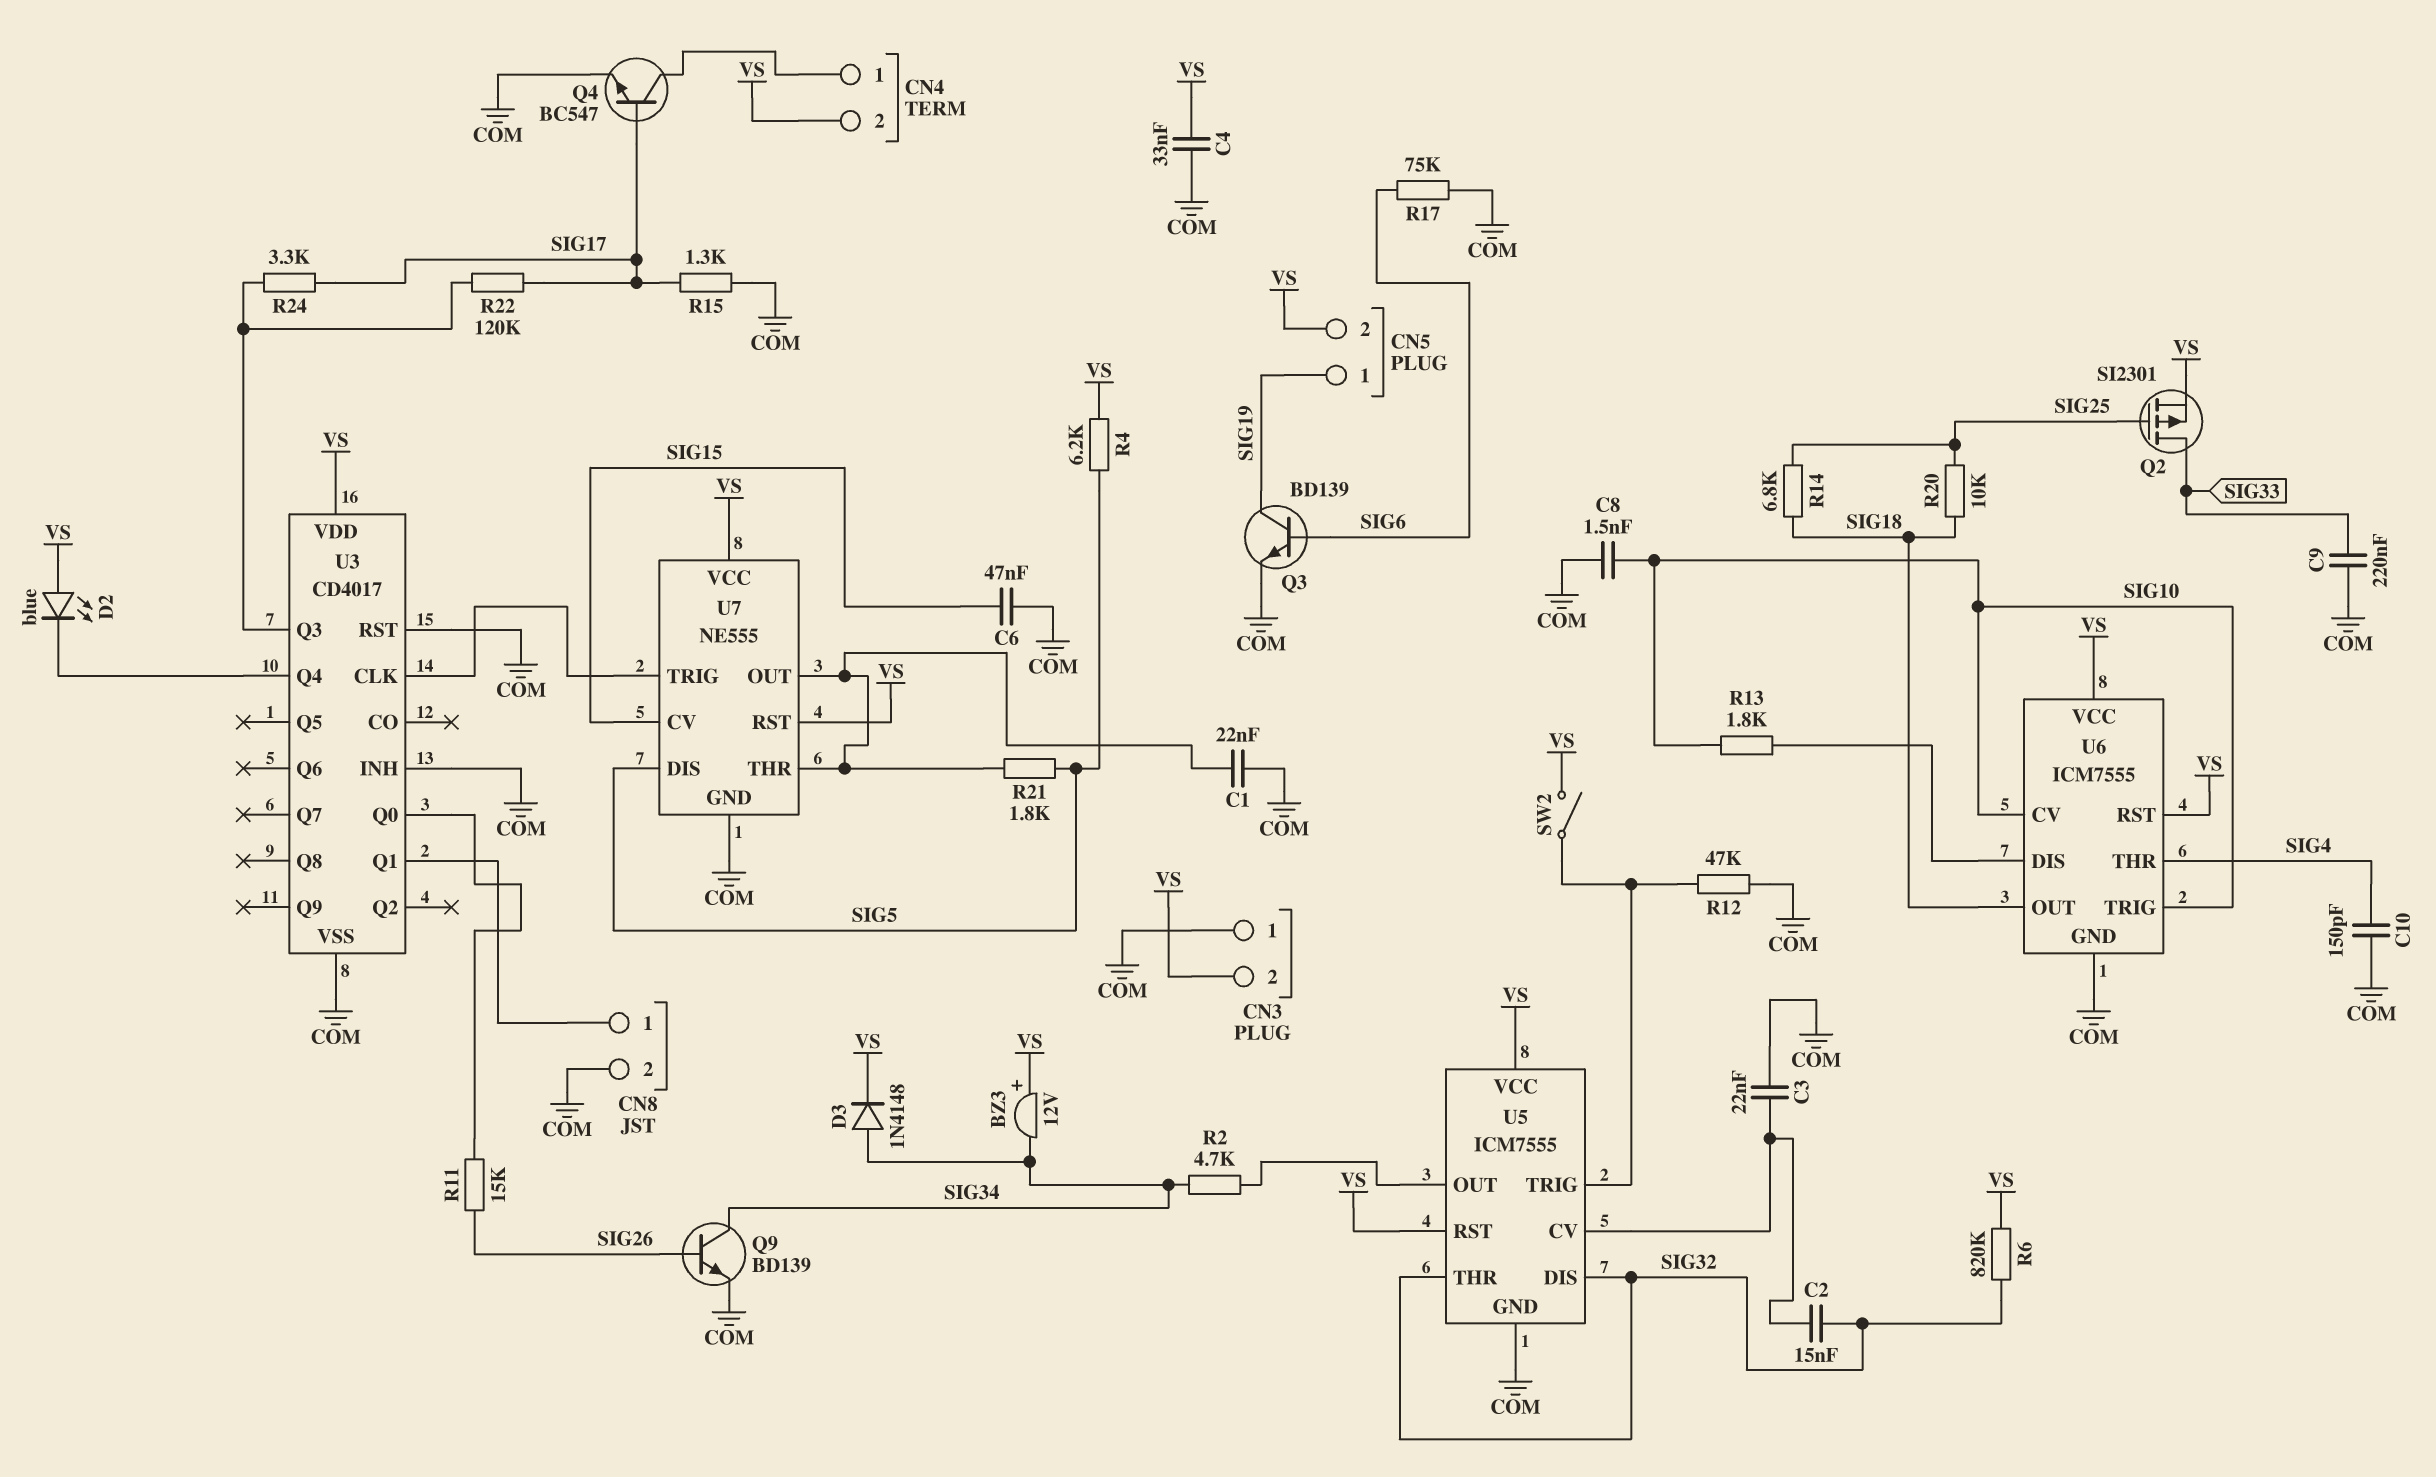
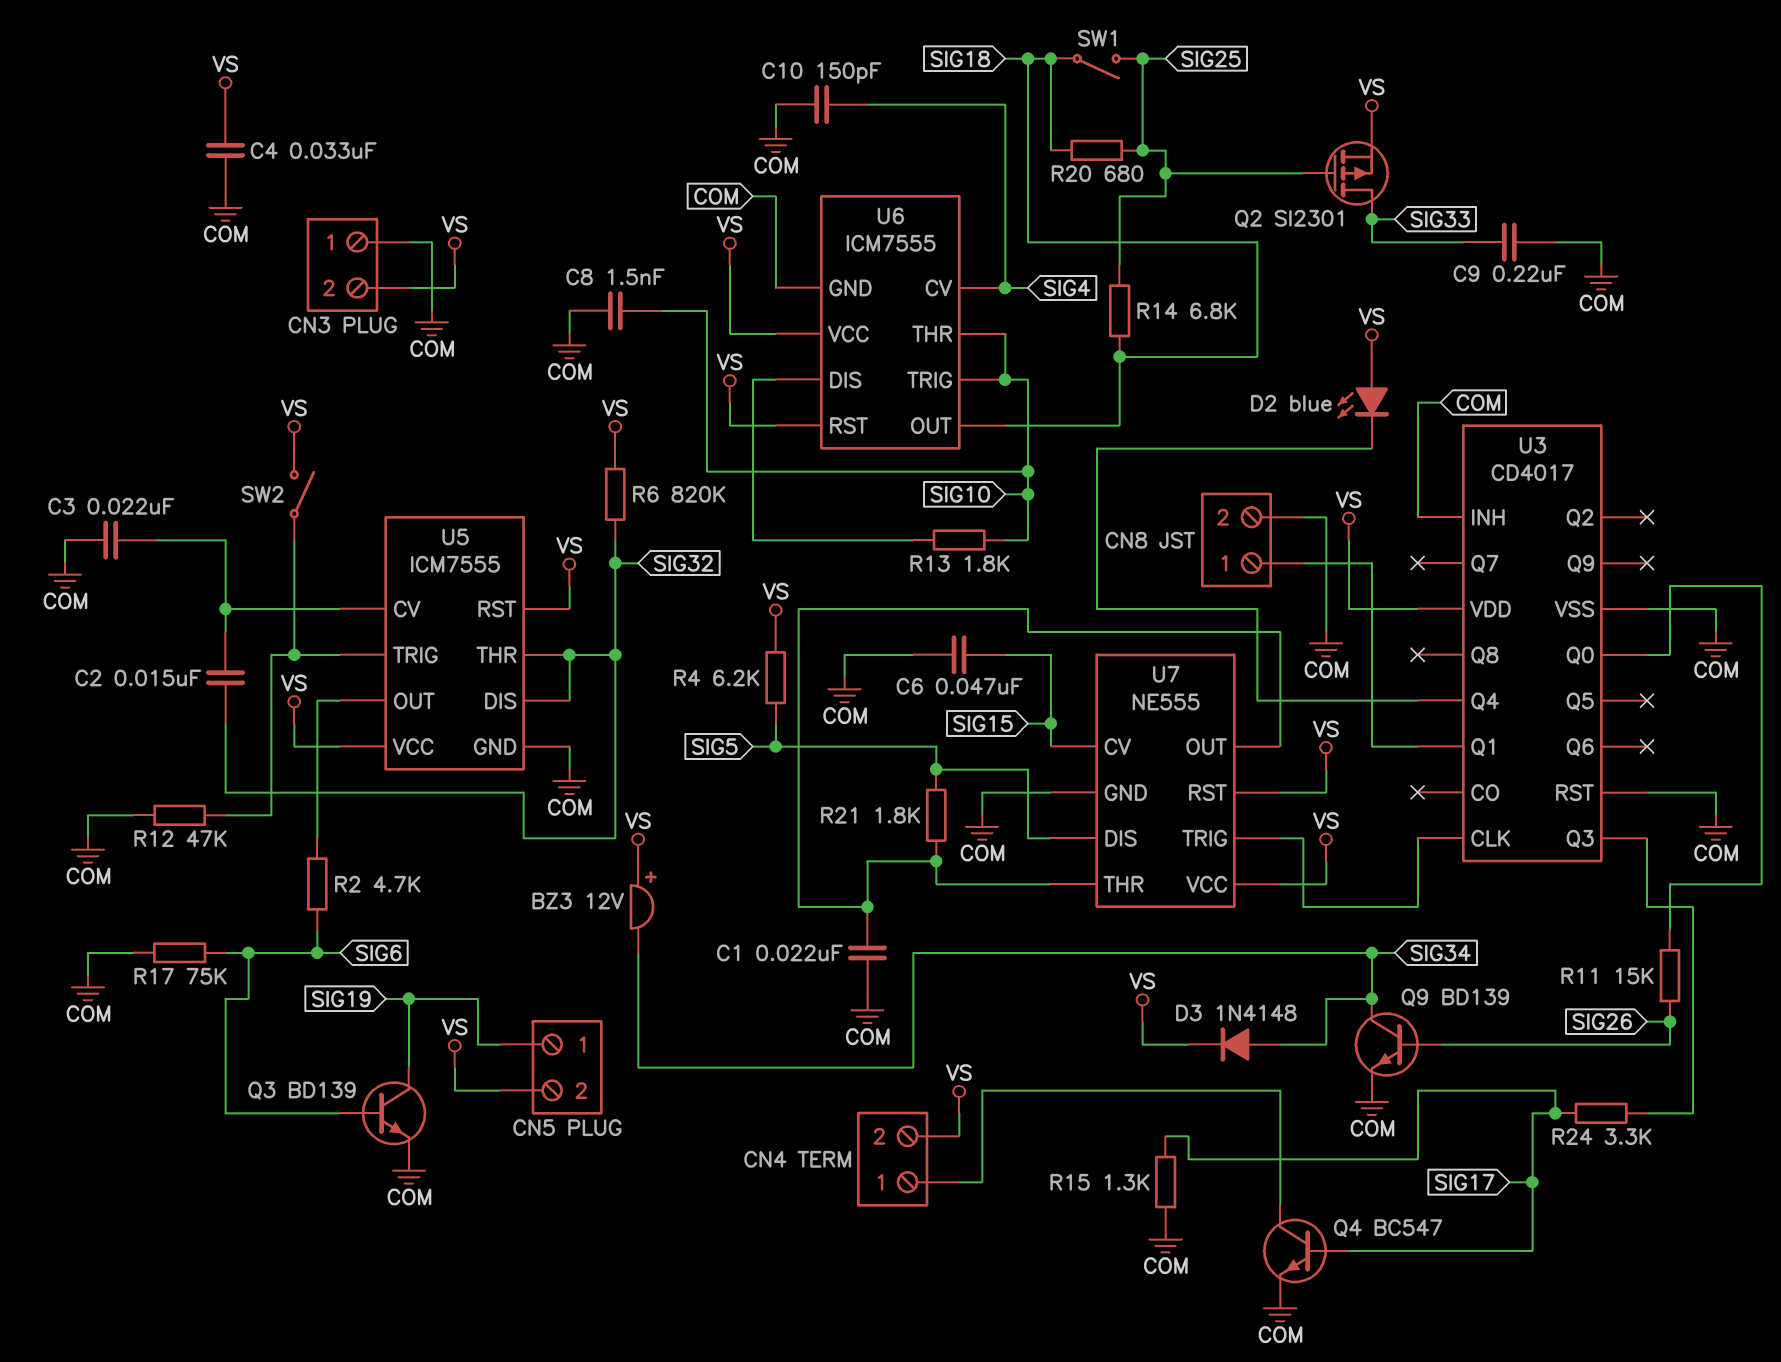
R2: 4.7k (SIG34, U5/OUT) -> 4.7k (SIG6, U5/OUT)
R20: 10k (SIG18, SIG25) -> 680 (SIG18, SIG25)
R22: 120k (SIG17, U3/Q3) -> none
SW1: none -> switch (SIG18, SIG25)
U6 pin CV: SIG10 -> SIG4
U6 pin THR: SIG4 -> SIG10

